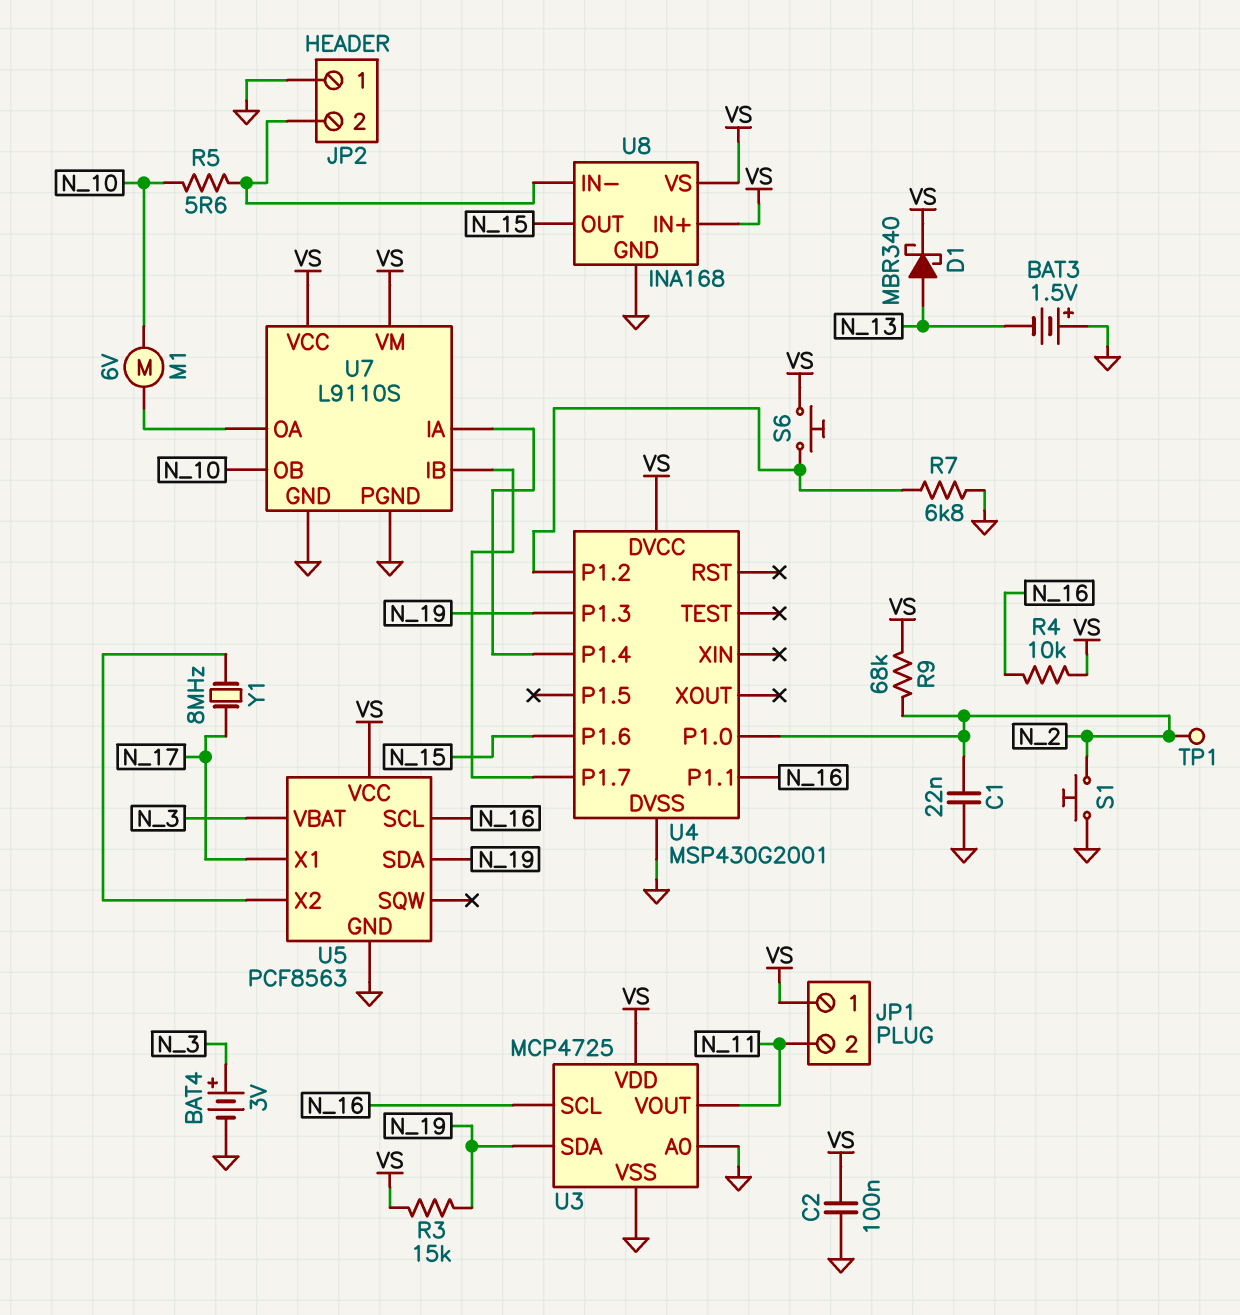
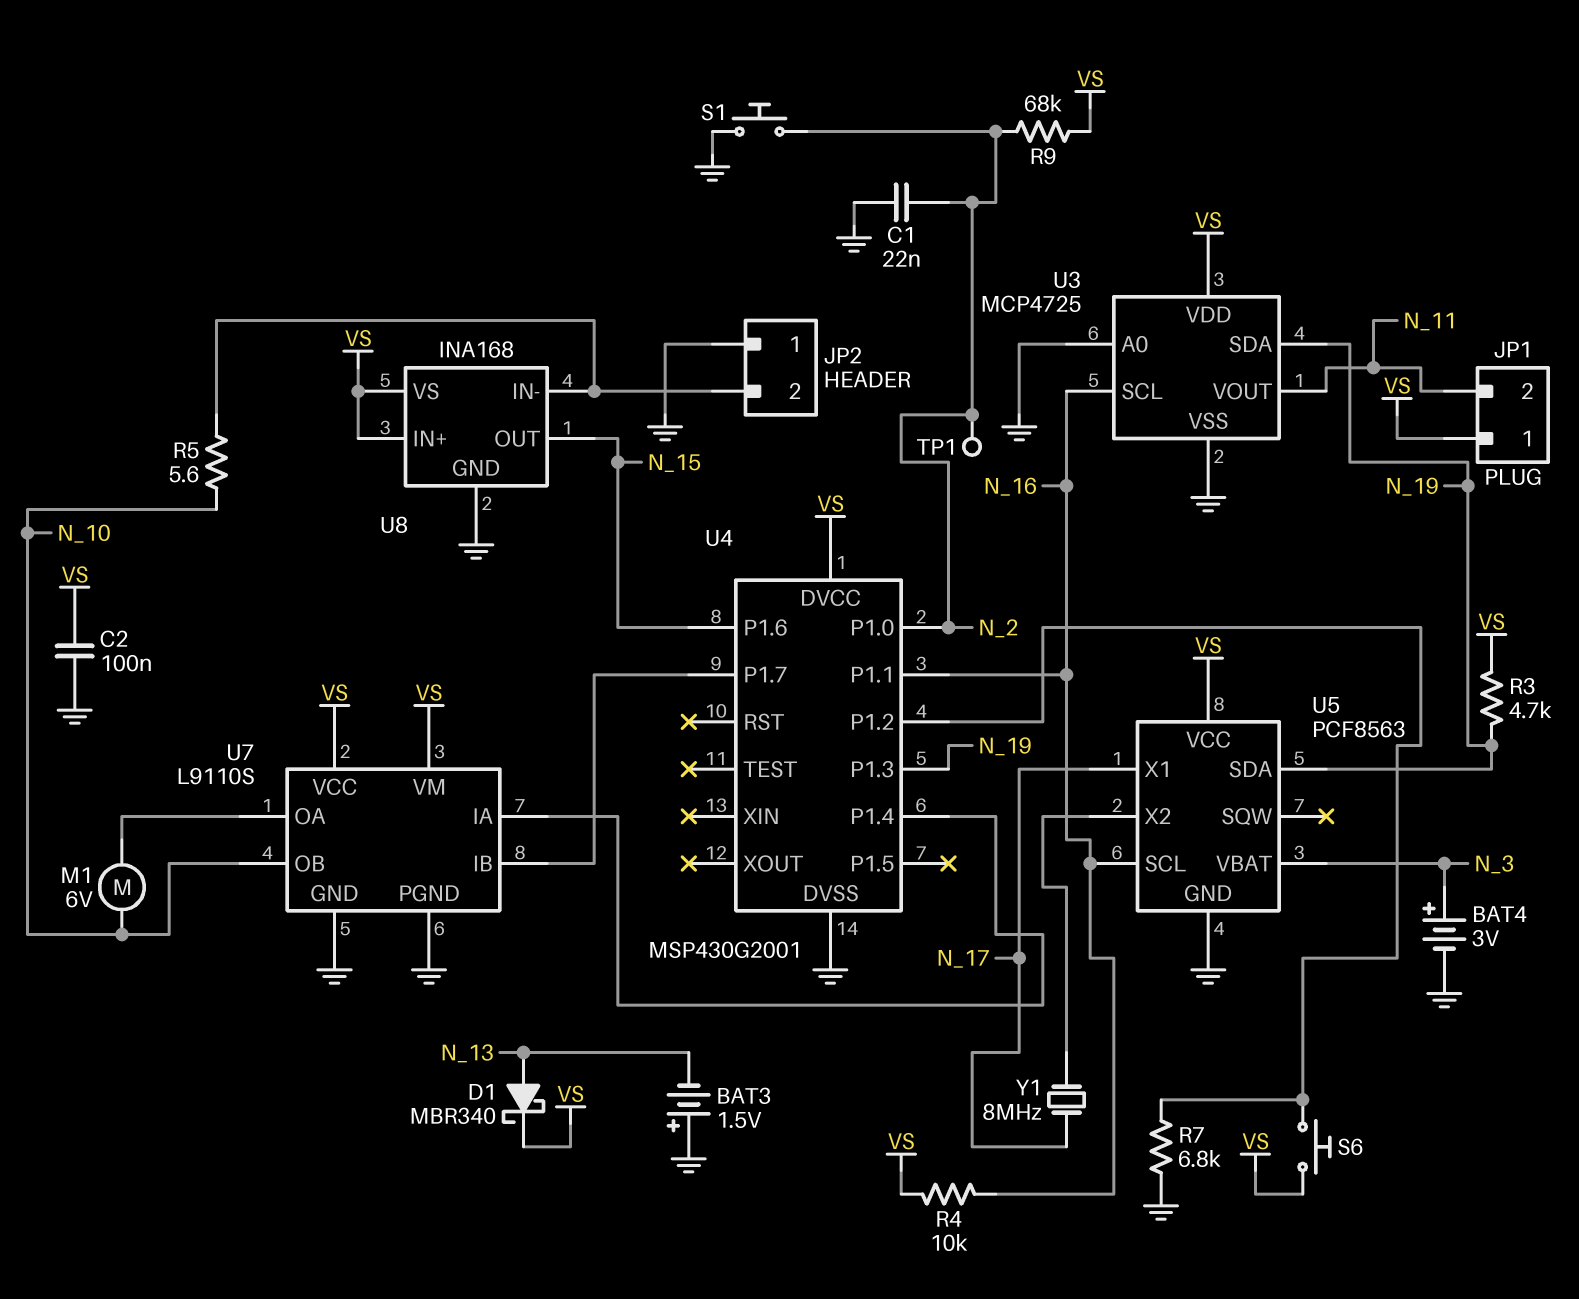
R3: 15k (N_19, VS) -> 4.7k (N_19, VS)

